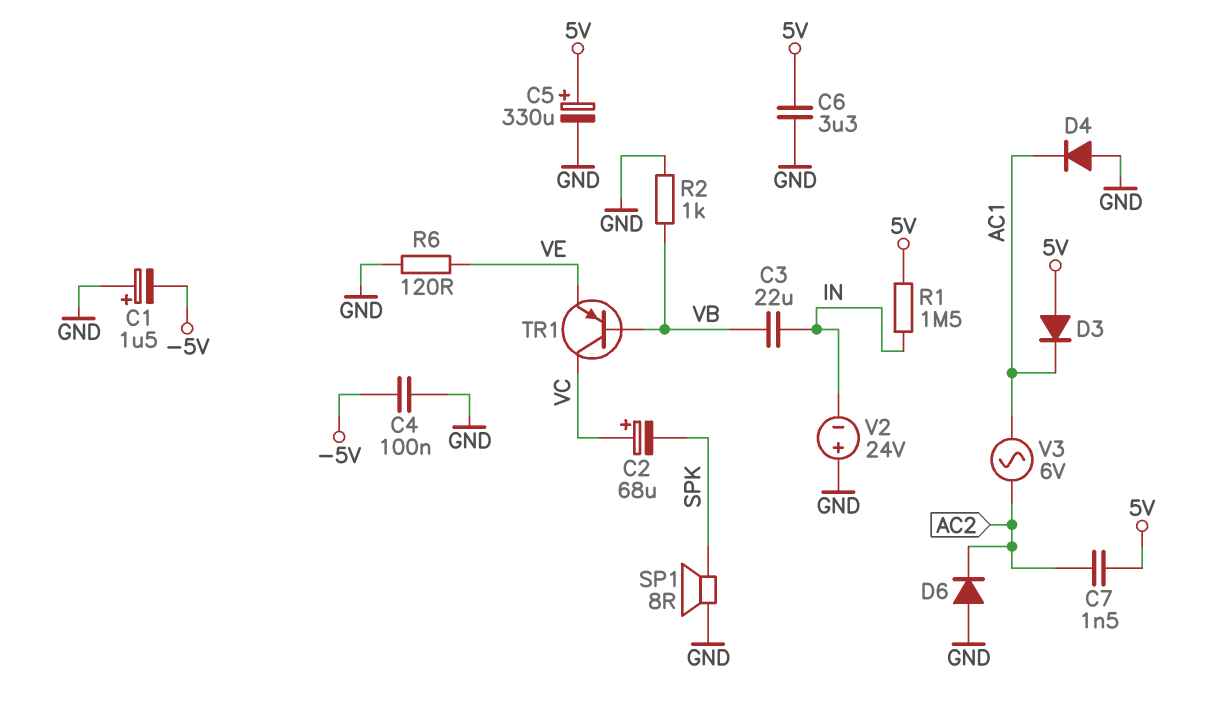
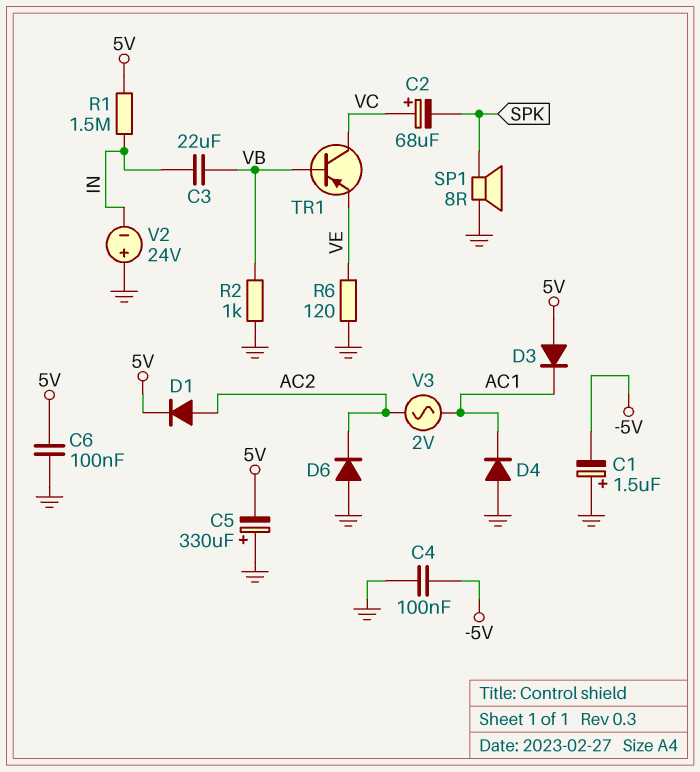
C5: 330uF (plus 5V, minus GND) -> 330uF (plus GND, minus 5V)
C6: 3.3uF (5V, GND) -> 100nF (5V, GND)
C7: 1.5nF (5V, AC2) -> none
D1: none -> diode (A AC2, K 5V)
V3: AC 6V (AC1, AC2) -> AC 2V (AC1, AC2)

